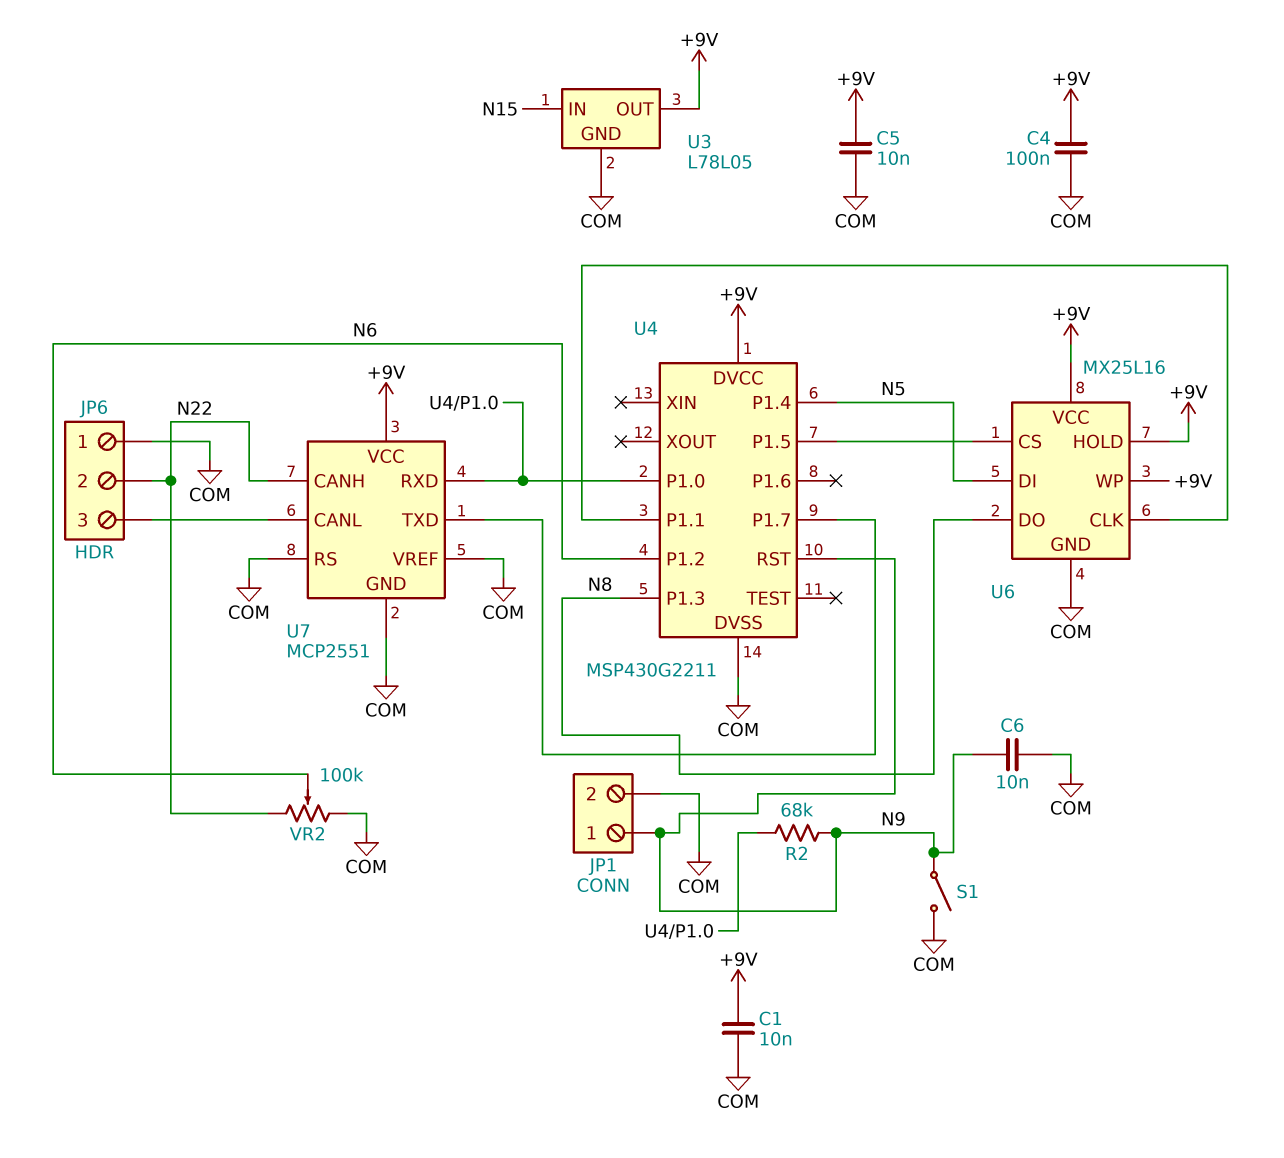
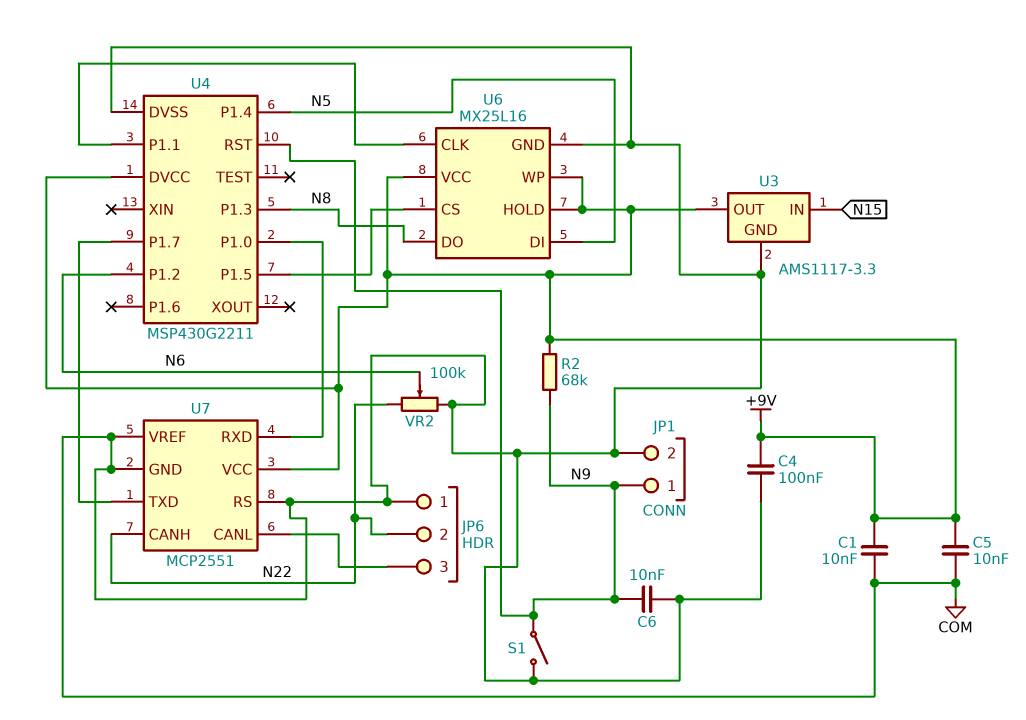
R2: 68k (N9, U4/P1.0) -> 68k (+9V, N9)
U3: L78L05 -> AMS1117-3.3

